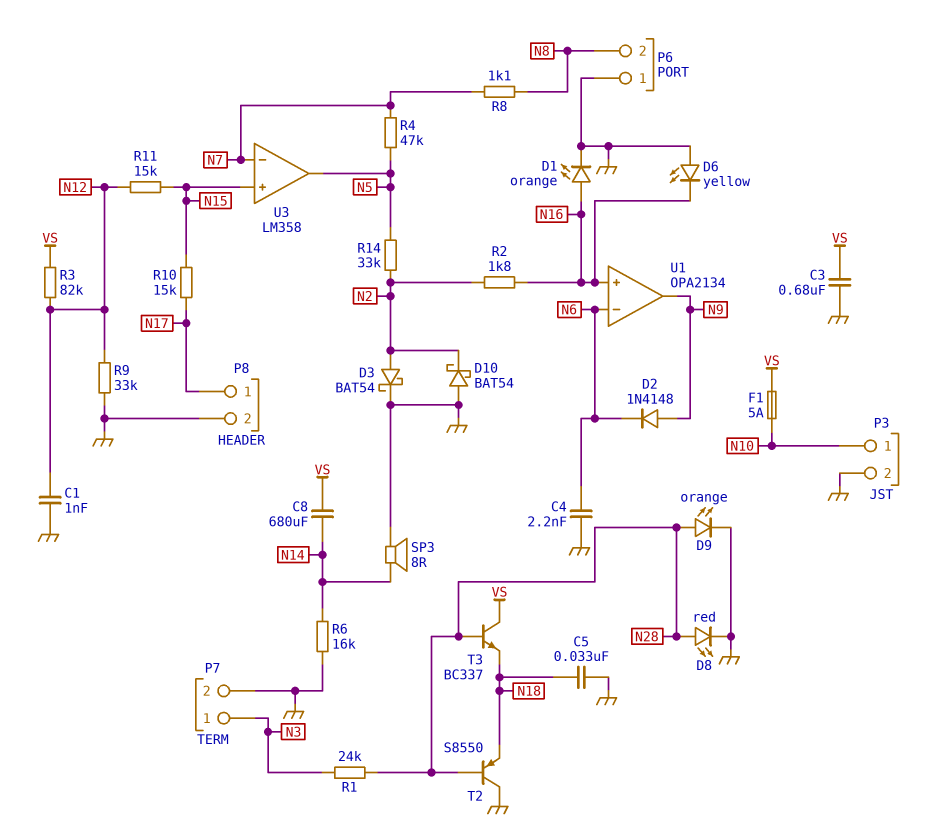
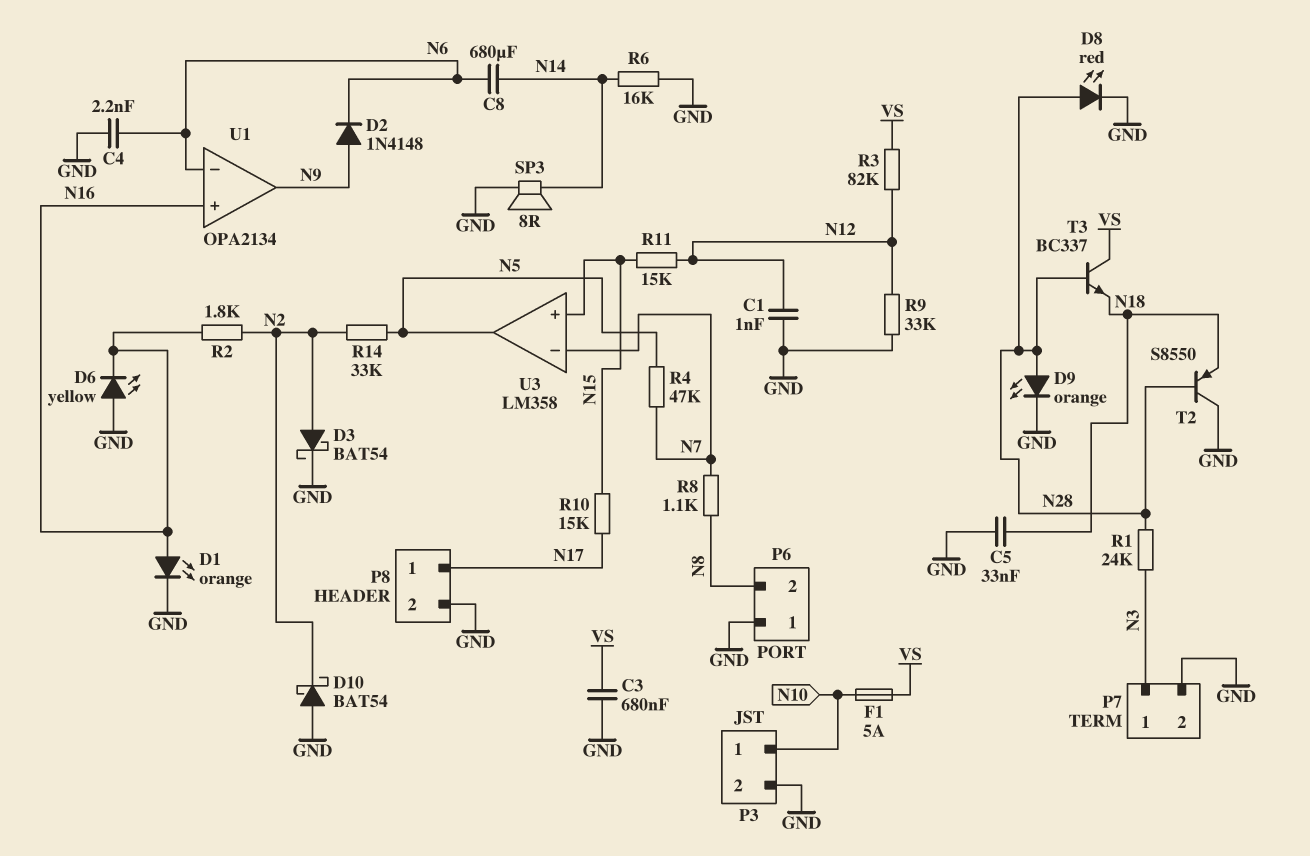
C8: 680uF (N14, VS) -> 680uF (N6, N14)

